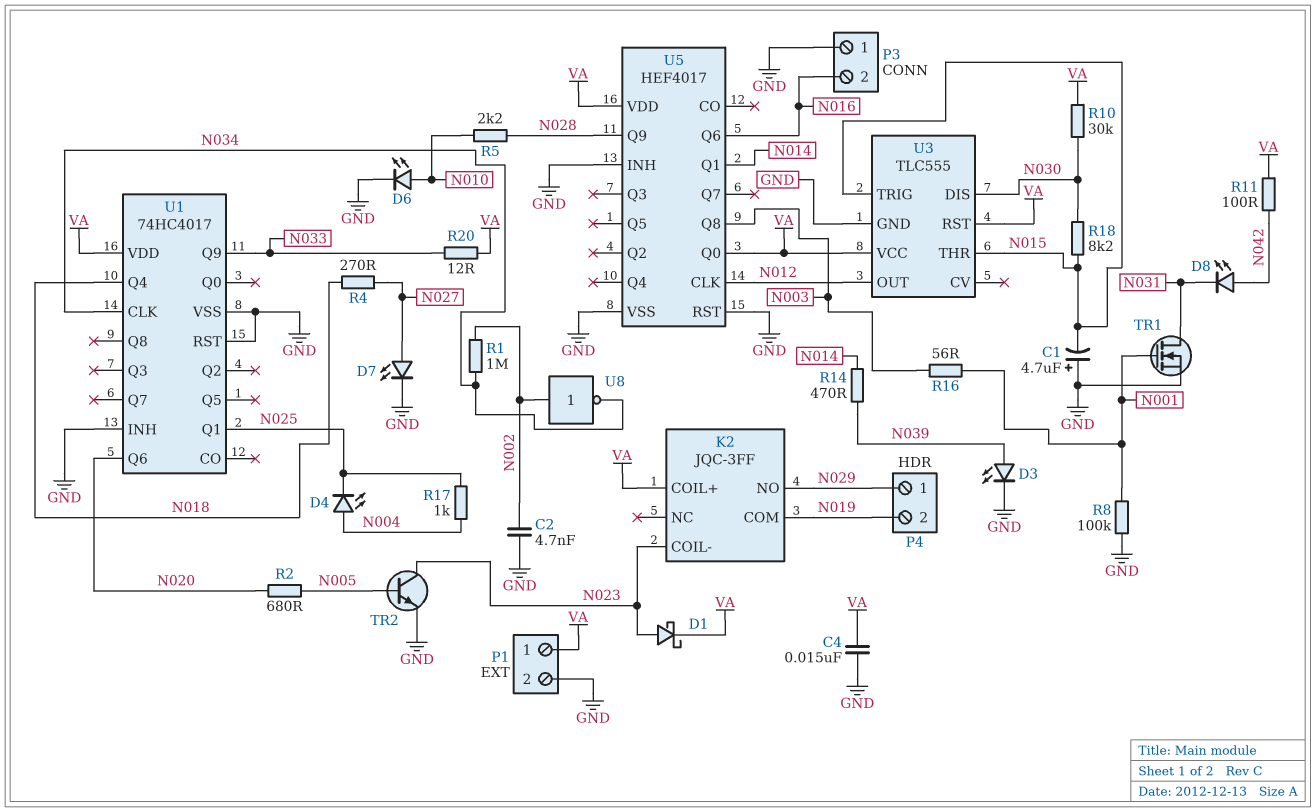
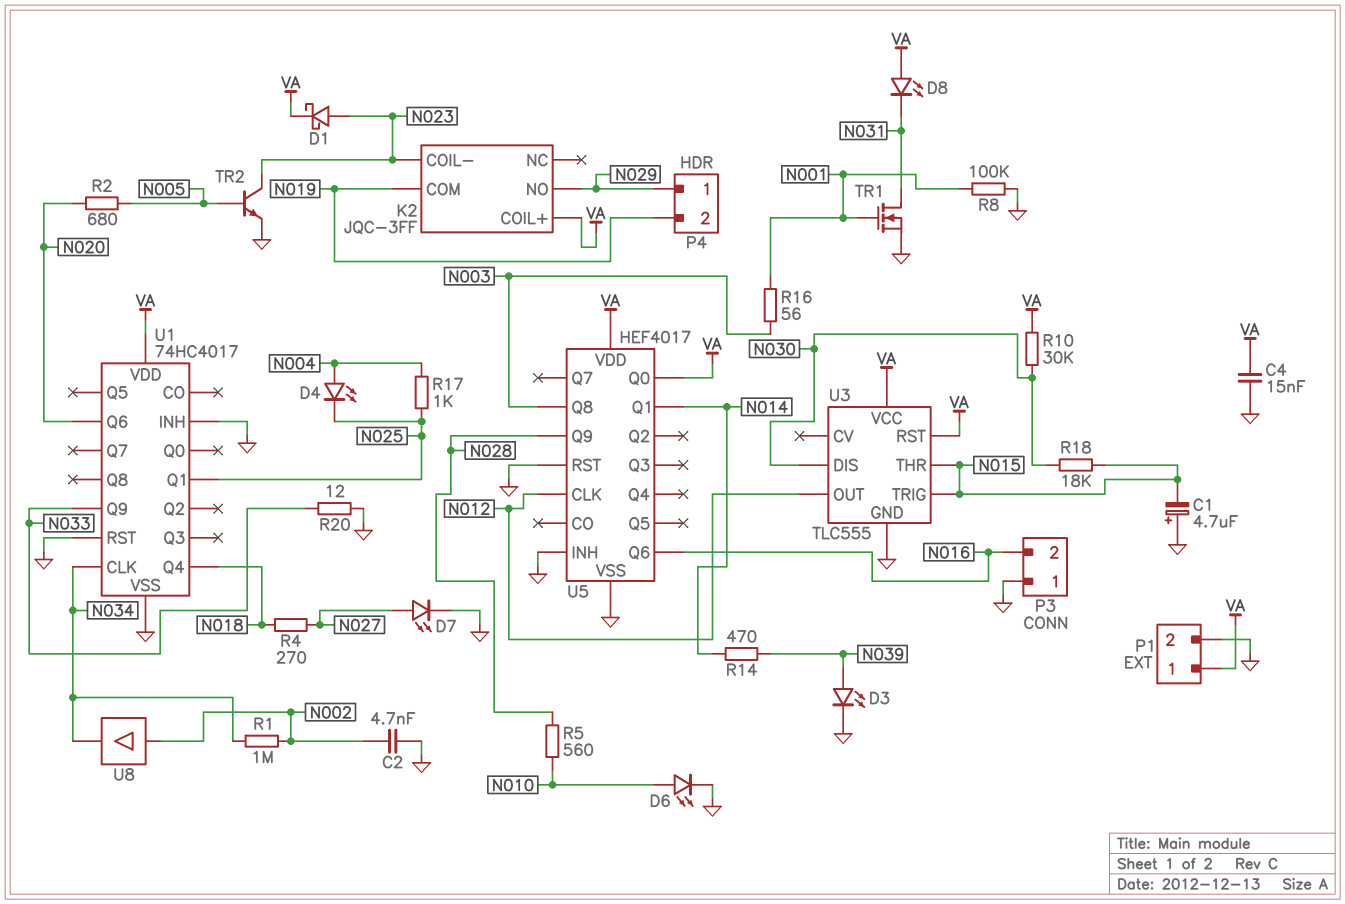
D8: LED (A N042, K N031) -> LED (A VA, K N031)
R5: 2.2k (N010, N028) -> 560 (N010, N028)
R11: 100 (N042, VA) -> none
R18: 8.2k (N015, N030) -> 18k (N015, N030)
R20: 12 (N033, VA) -> 12 (GND, N033)
U8: NOT (in N002, out N034) -> buffer (in N002, out N034)

